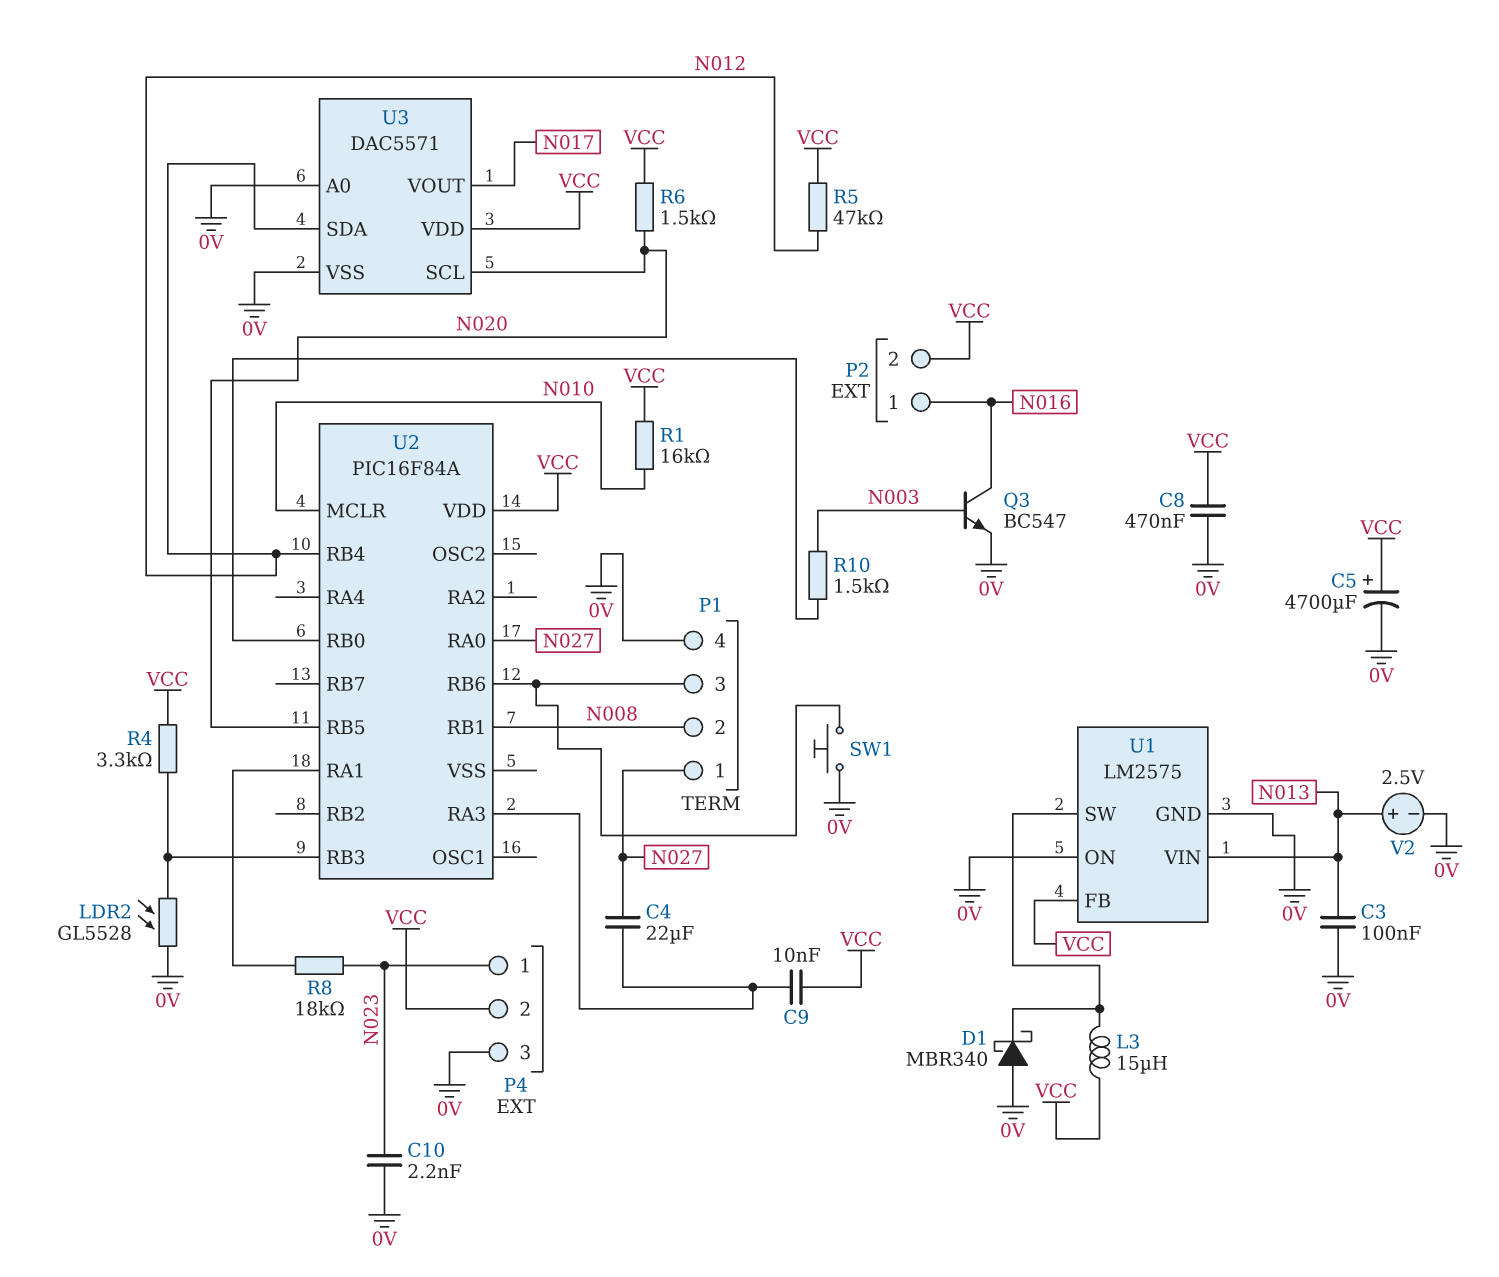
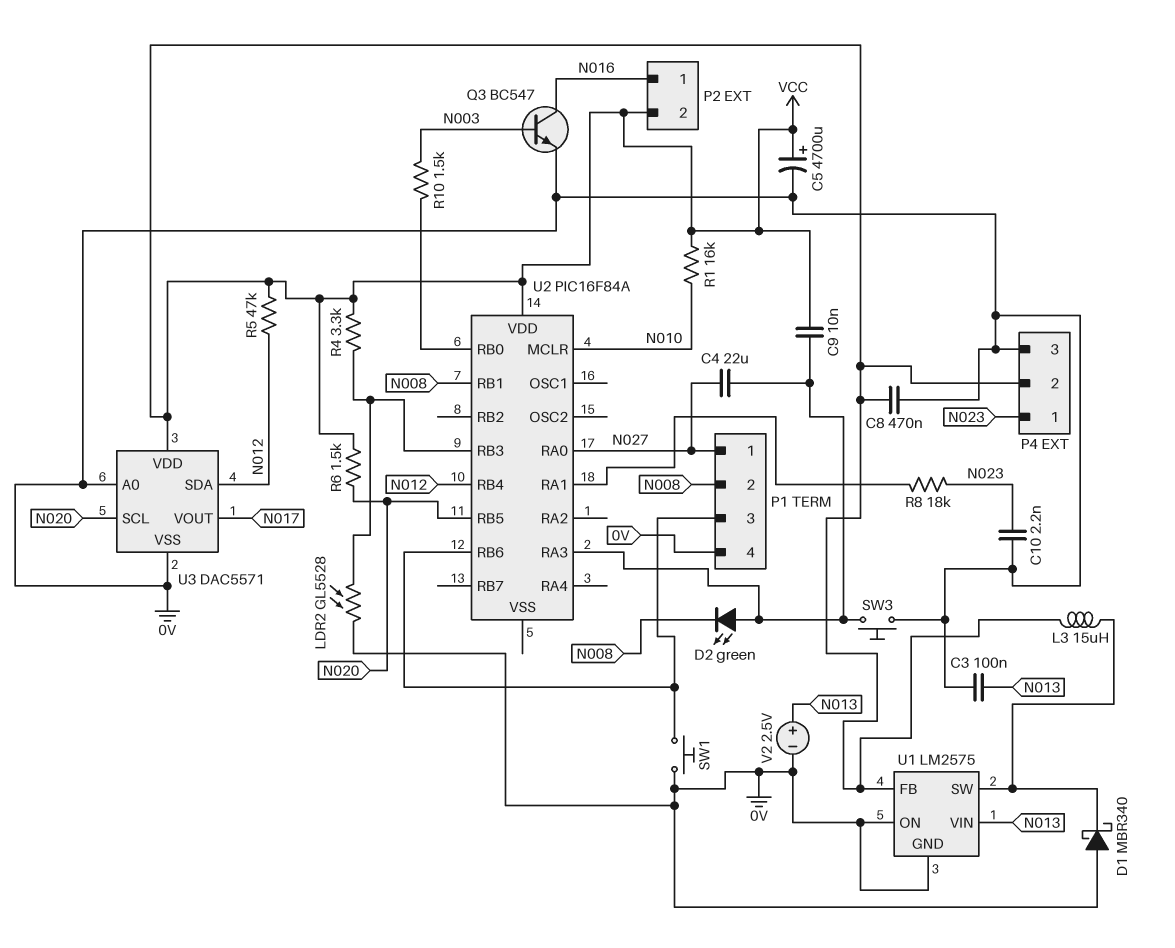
D2: none -> LED green (A U2/RA3, K N008)
SW3: none -> button (0V, U2/RA3)

